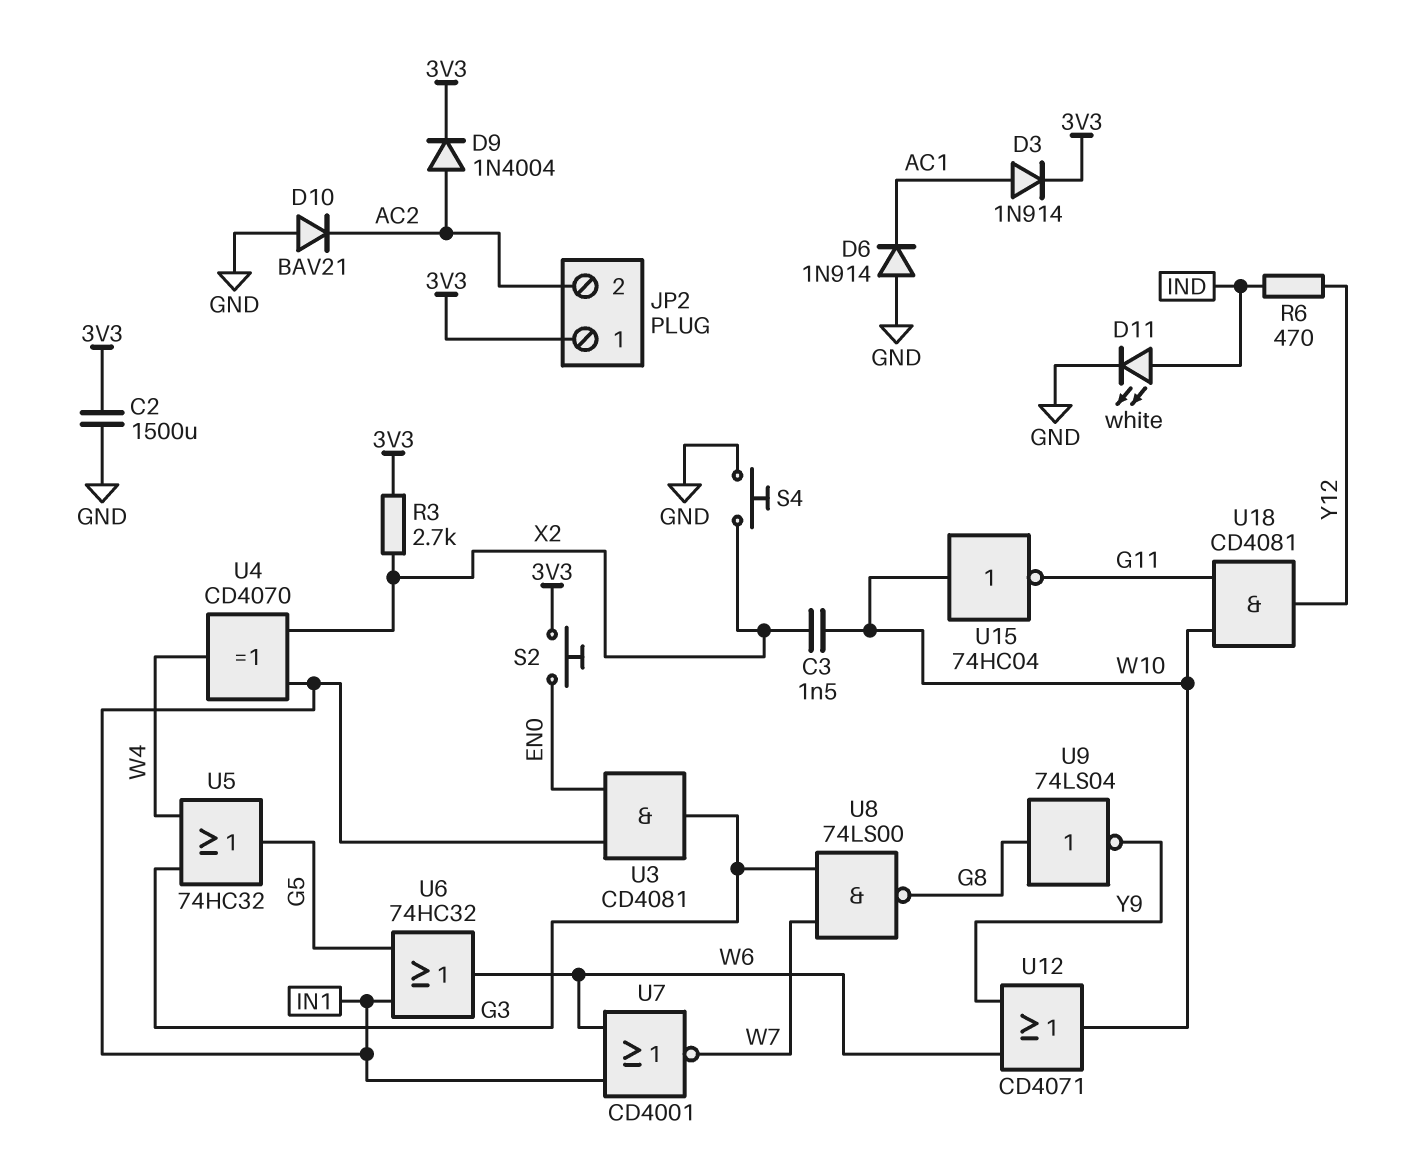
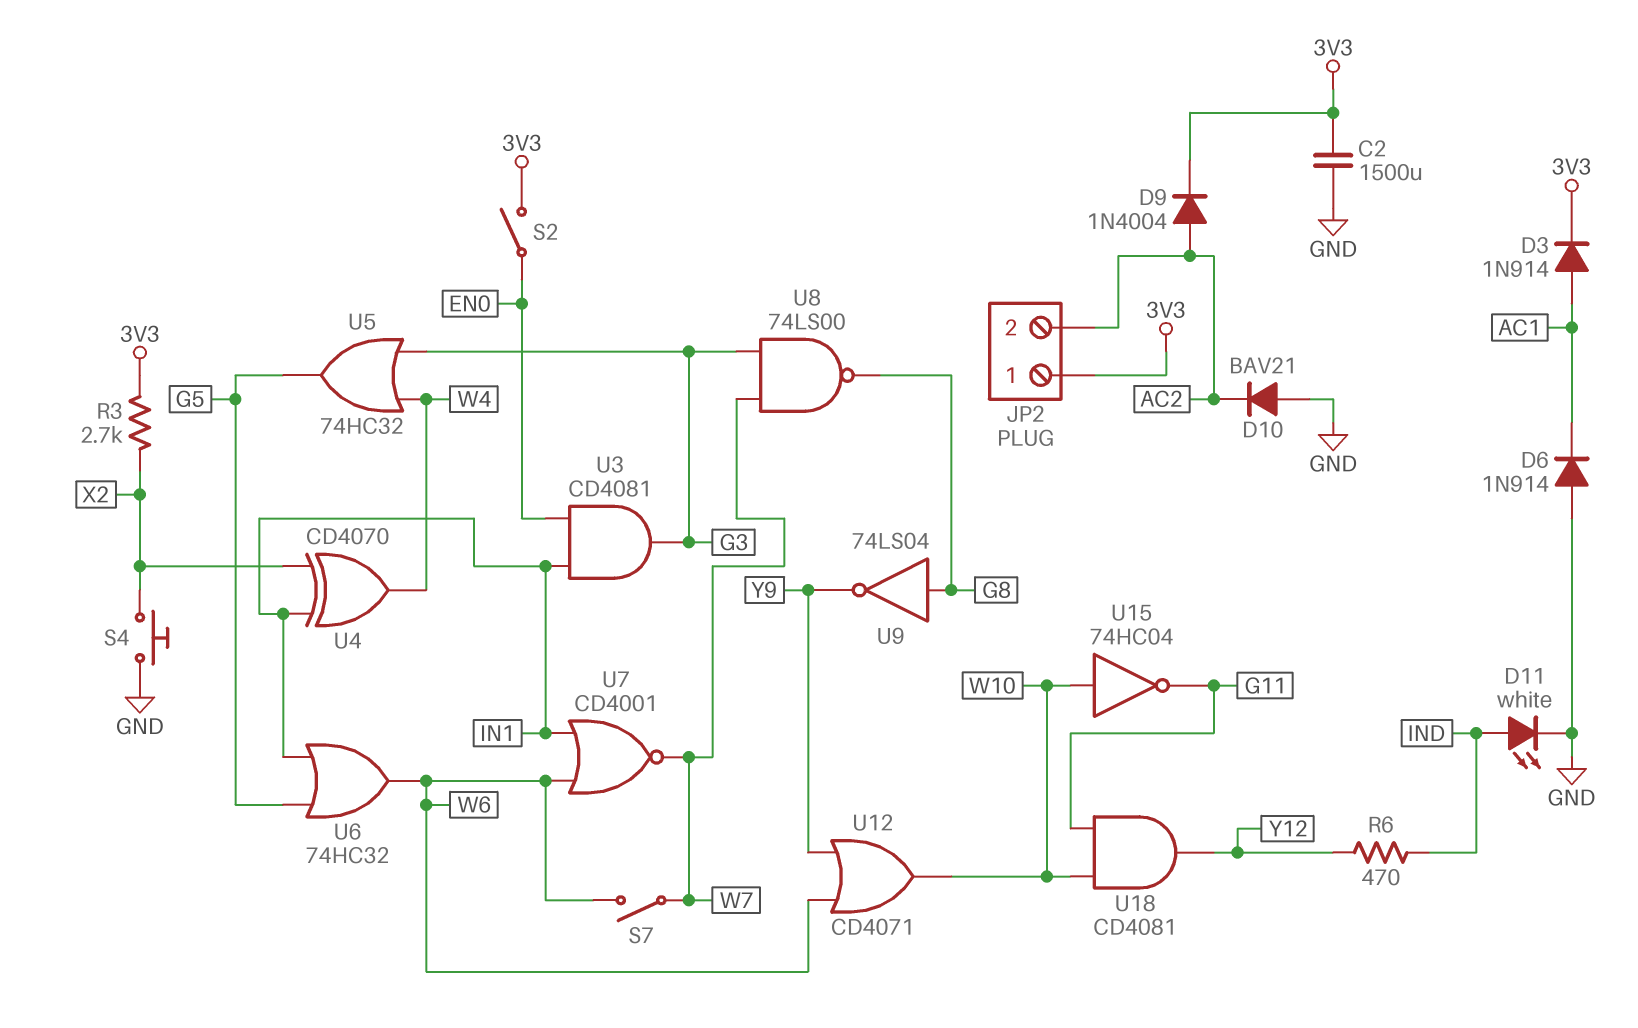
C3: 1.5nF (W10, X2) -> none
S2: button (3V3, EN0) -> switch (3V3, EN0)
S7: none -> switch (W6, W7)

